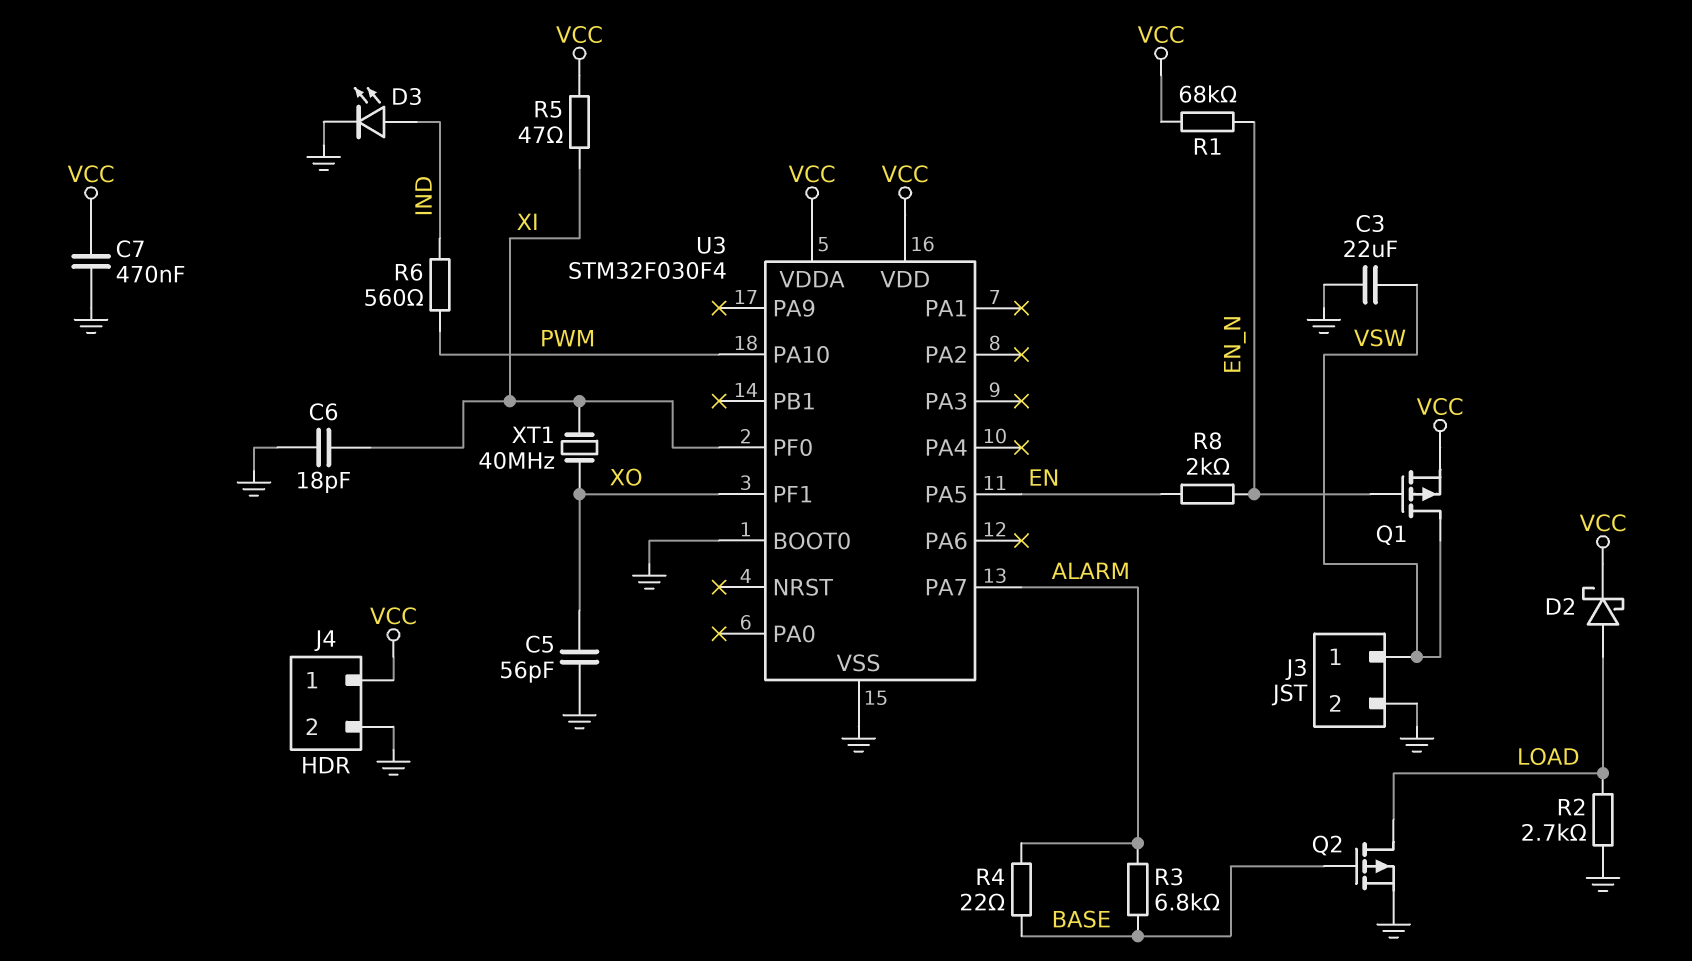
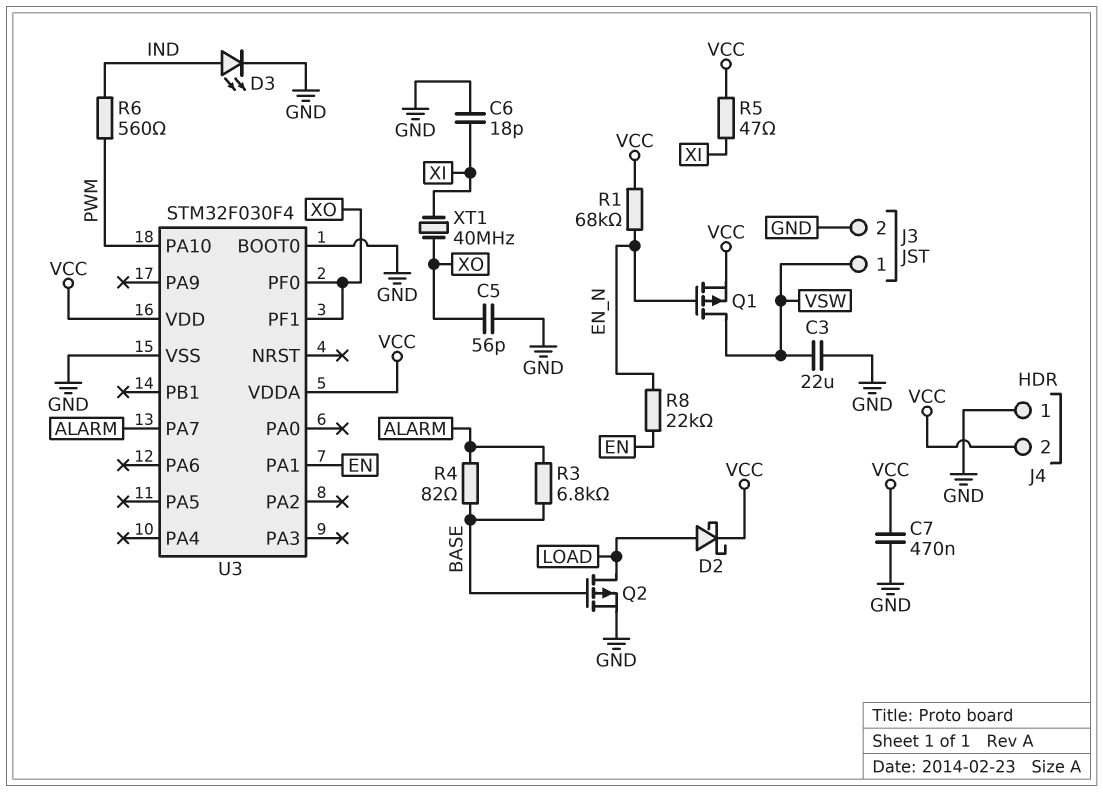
J4 pin 1: VCC -> GND
J4 pin 2: GND -> VCC
R2: 2.7k (GND, LOAD) -> none
R4: 22 (ALARM, BASE) -> 82 (ALARM, BASE)
R8: 2k (EN, EN_N) -> 22k (EN, EN_N)
U3 pin PA1: none -> EN
U3 pin PA5: EN -> none
U3 pin PF0: XI -> XO

